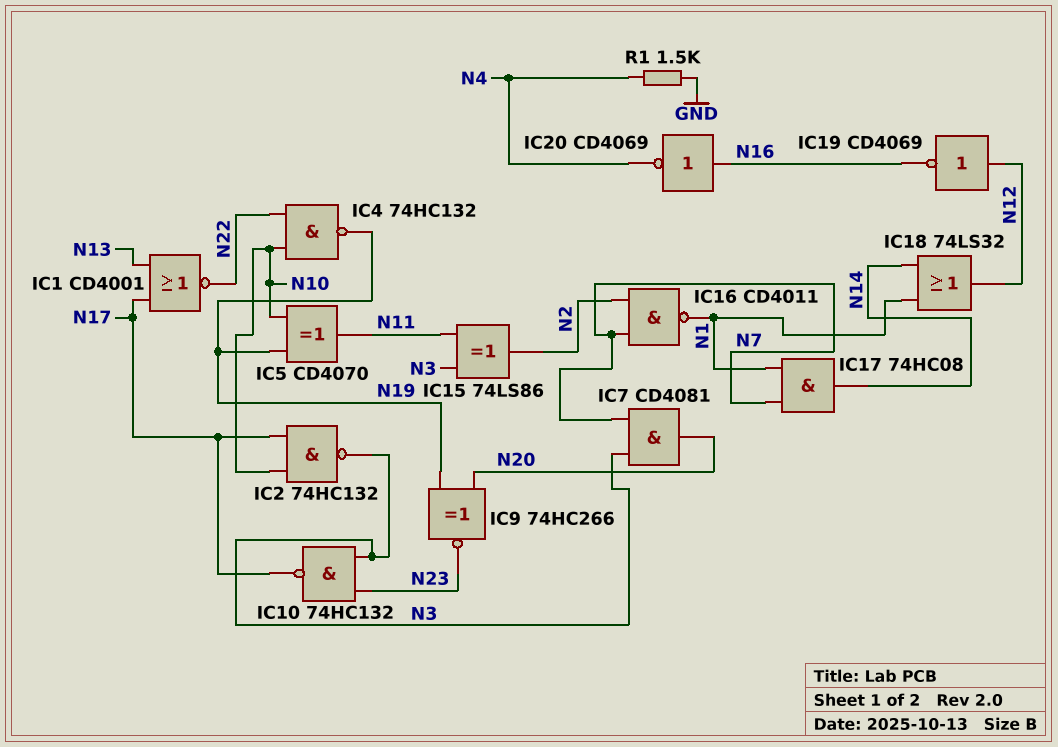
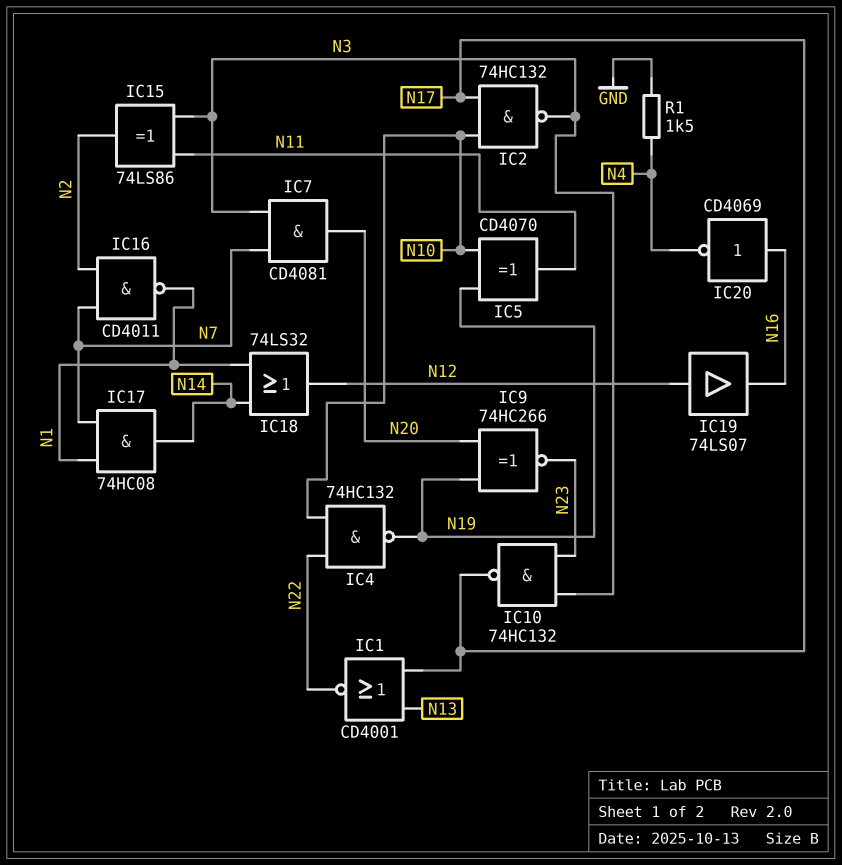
IC19: NOT CD4069 (in N12, out N16) -> buffer 74LS07 (in N12, out N16)

